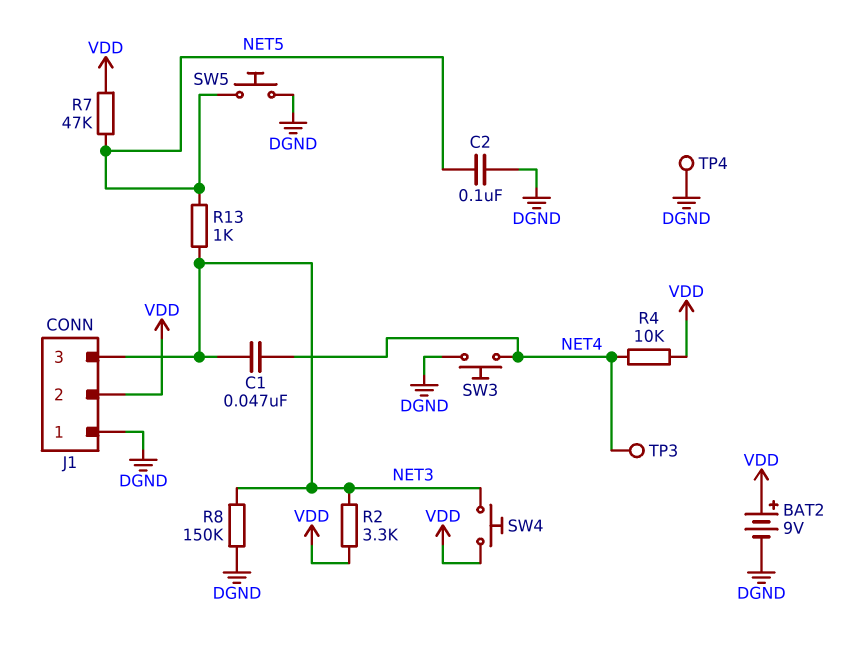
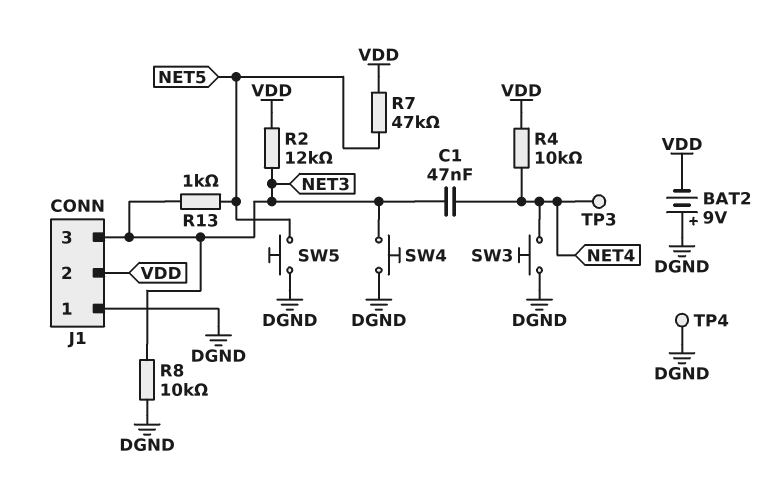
BAT2: 9V (plus VDD, minus DGND) -> 9V (plus DGND, minus VDD)
C2: 100nF (DGND, NET5) -> none
R2: 3.3k (NET3, VDD) -> 12k (NET3, VDD)
R8: 150k (DGND, NET3) -> 10k (DGND, NET3)
SW4: button (NET3, VDD) -> button (DGND, NET3)

